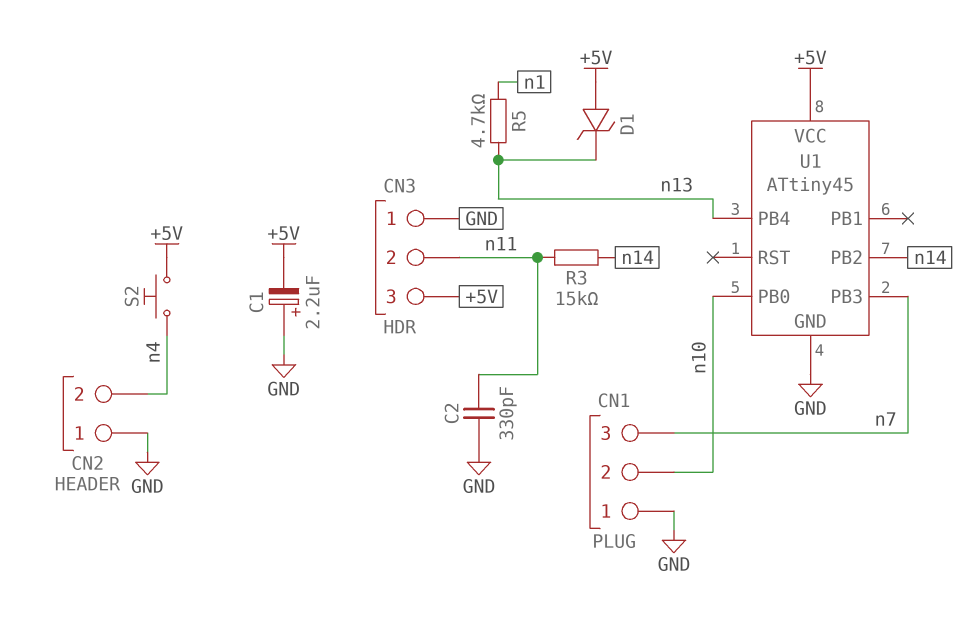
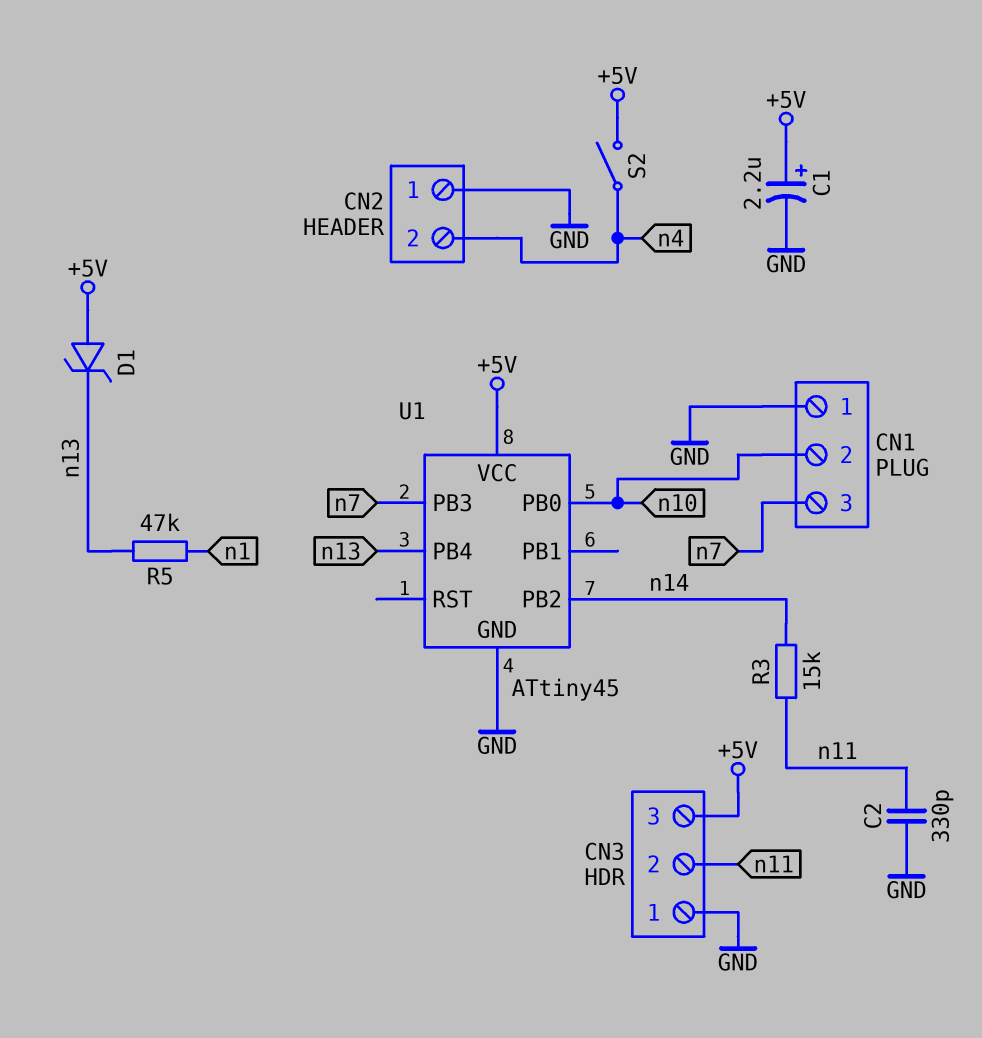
C1: 2.2uF (plus GND, minus +5V) -> 2.2uF (plus +5V, minus GND)
R5: 4.7k (n1, n13) -> 47k (n1, n13)
S2: button (+5V, n4) -> switch (+5V, n4)

